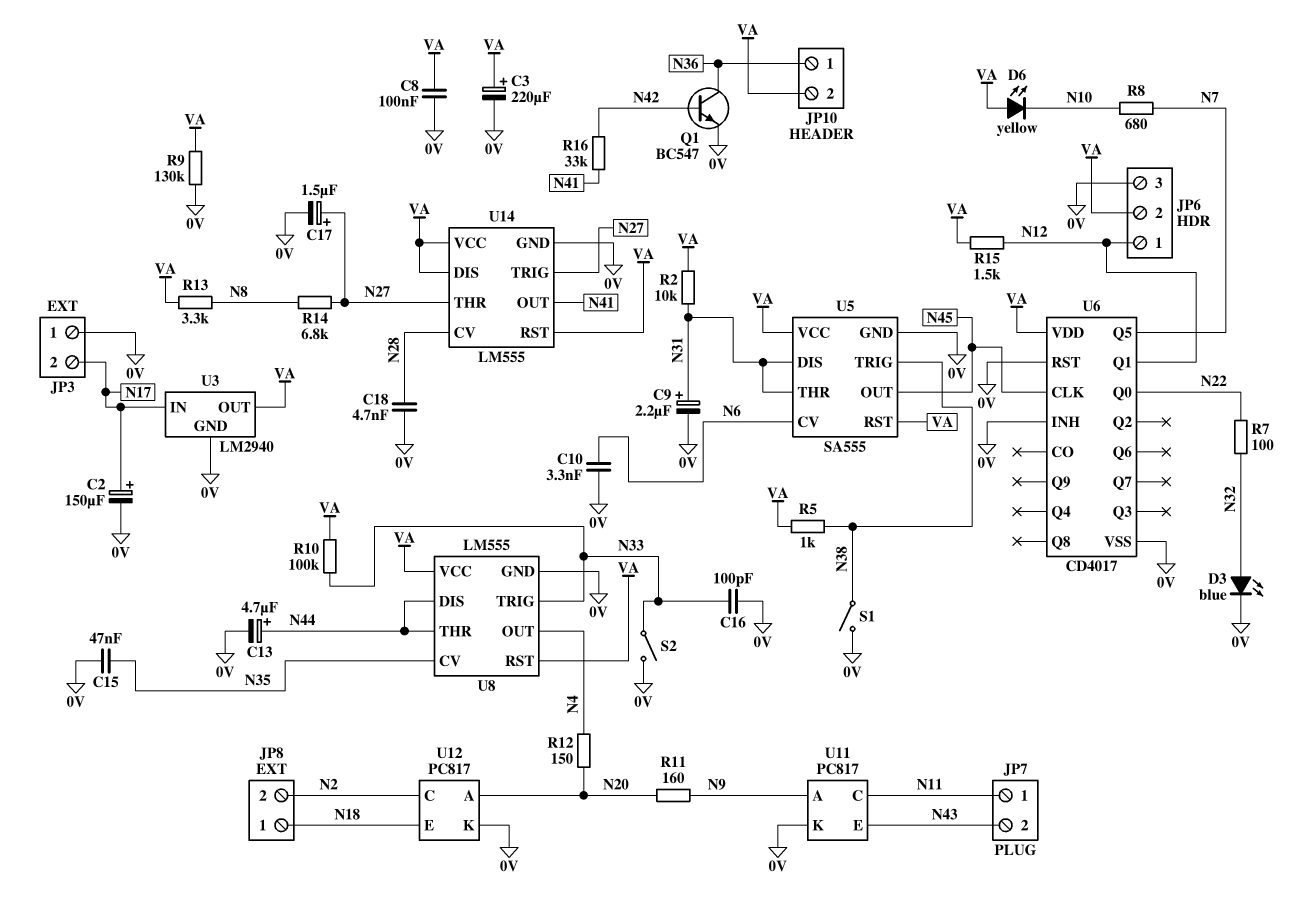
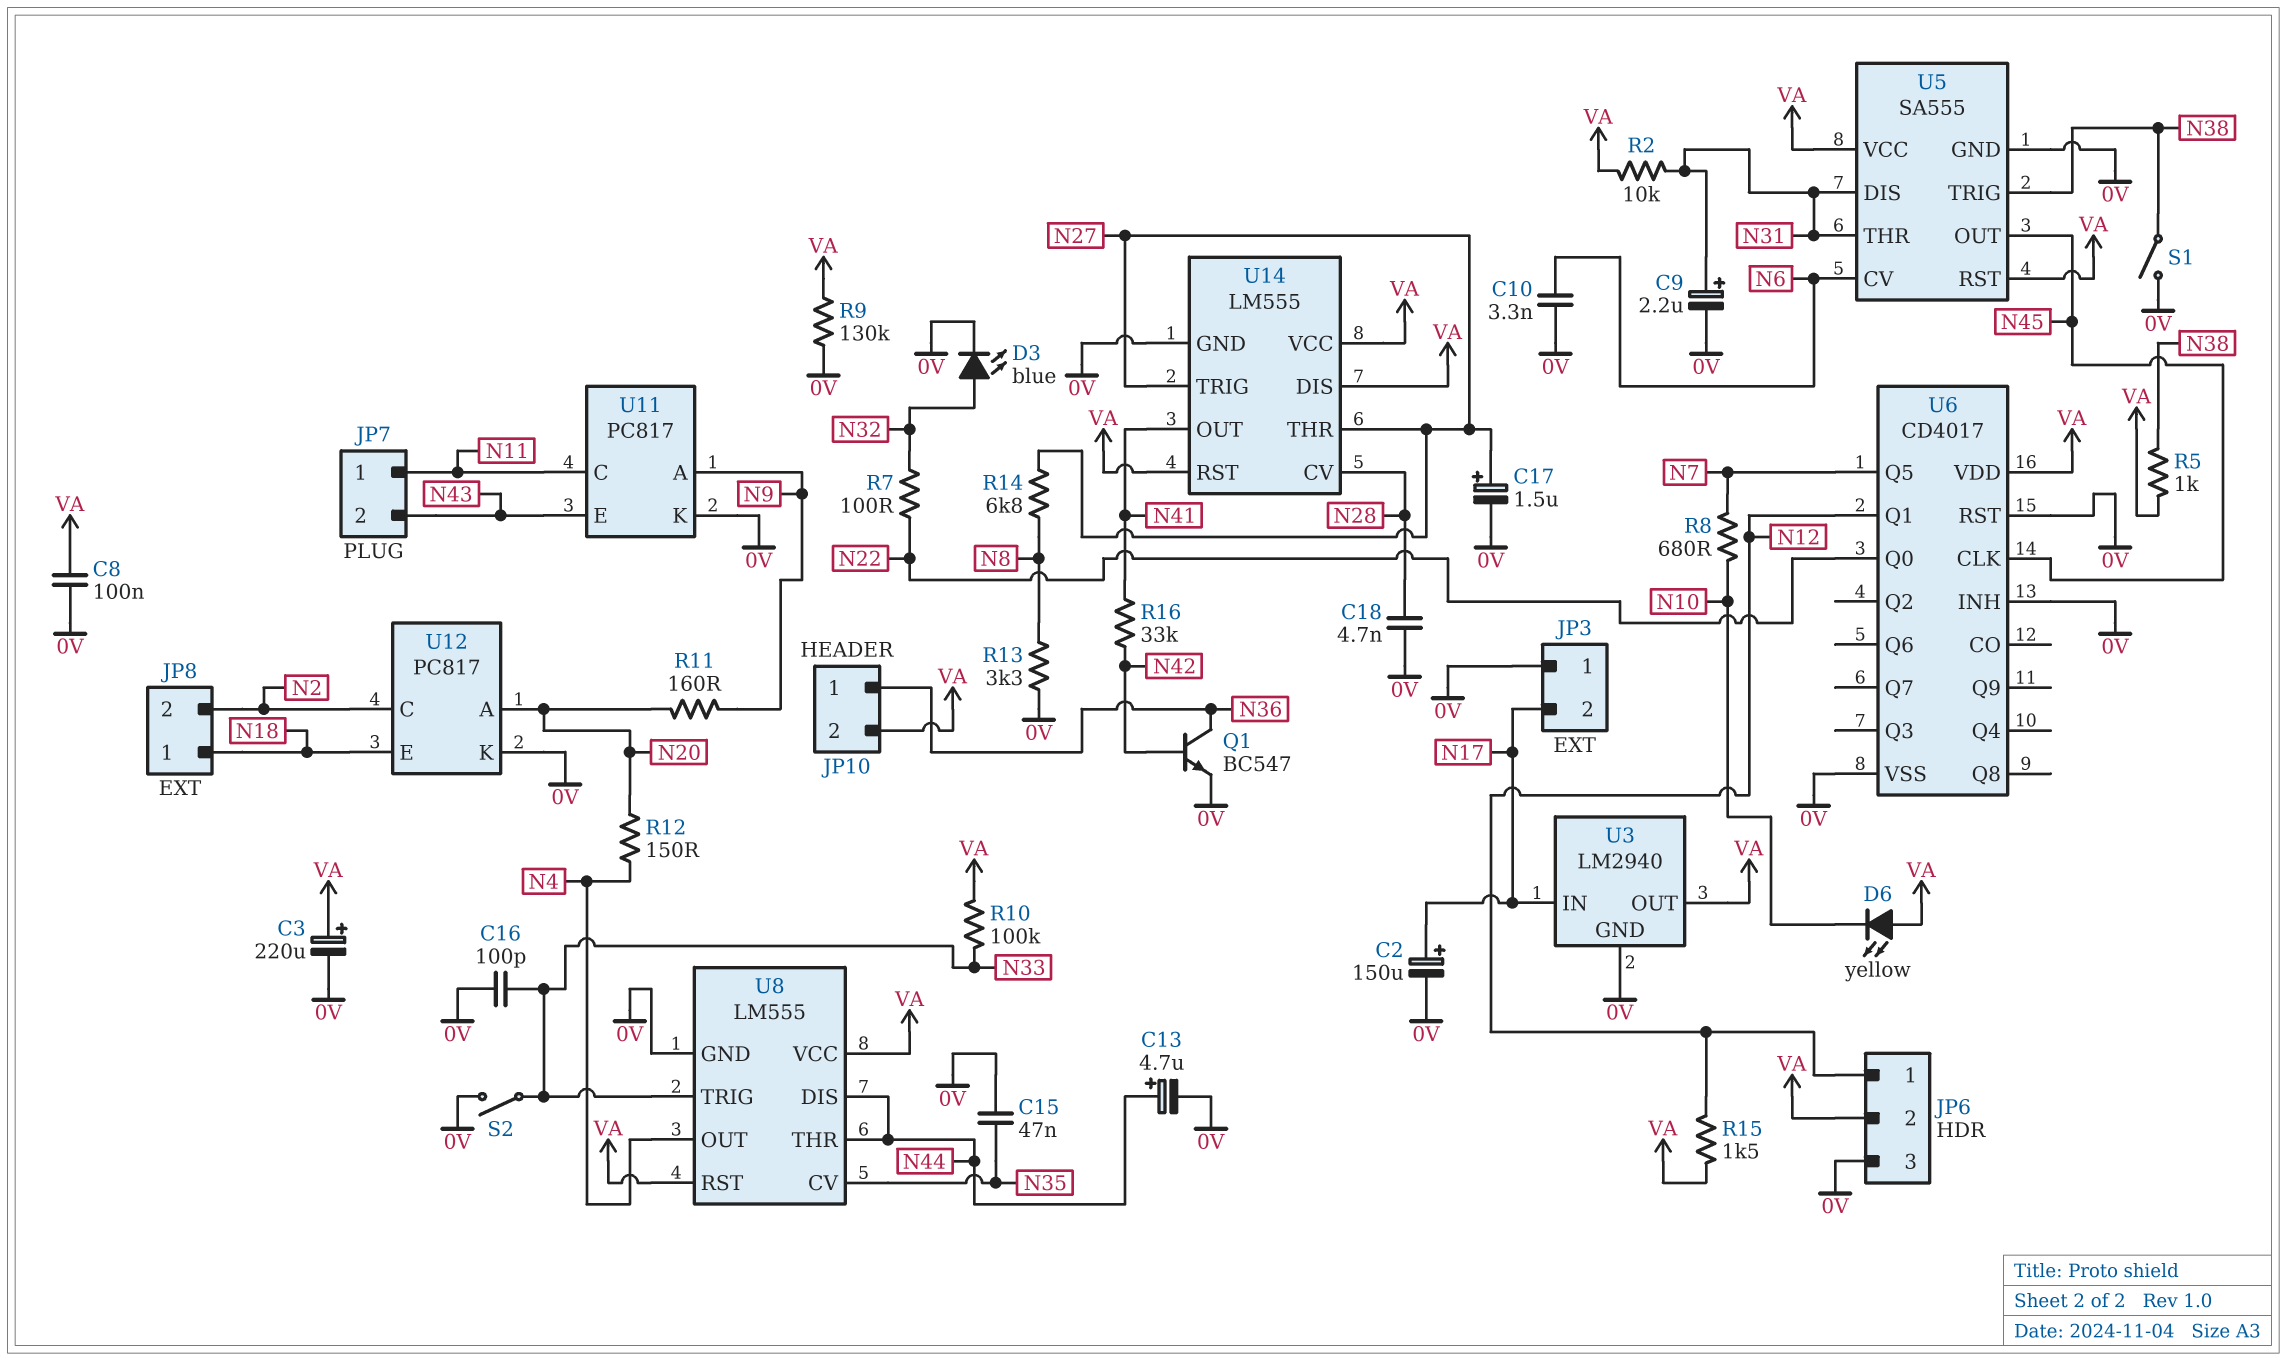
R13: 3.3k (N8, VA) -> 3.3k (0V, N8)

